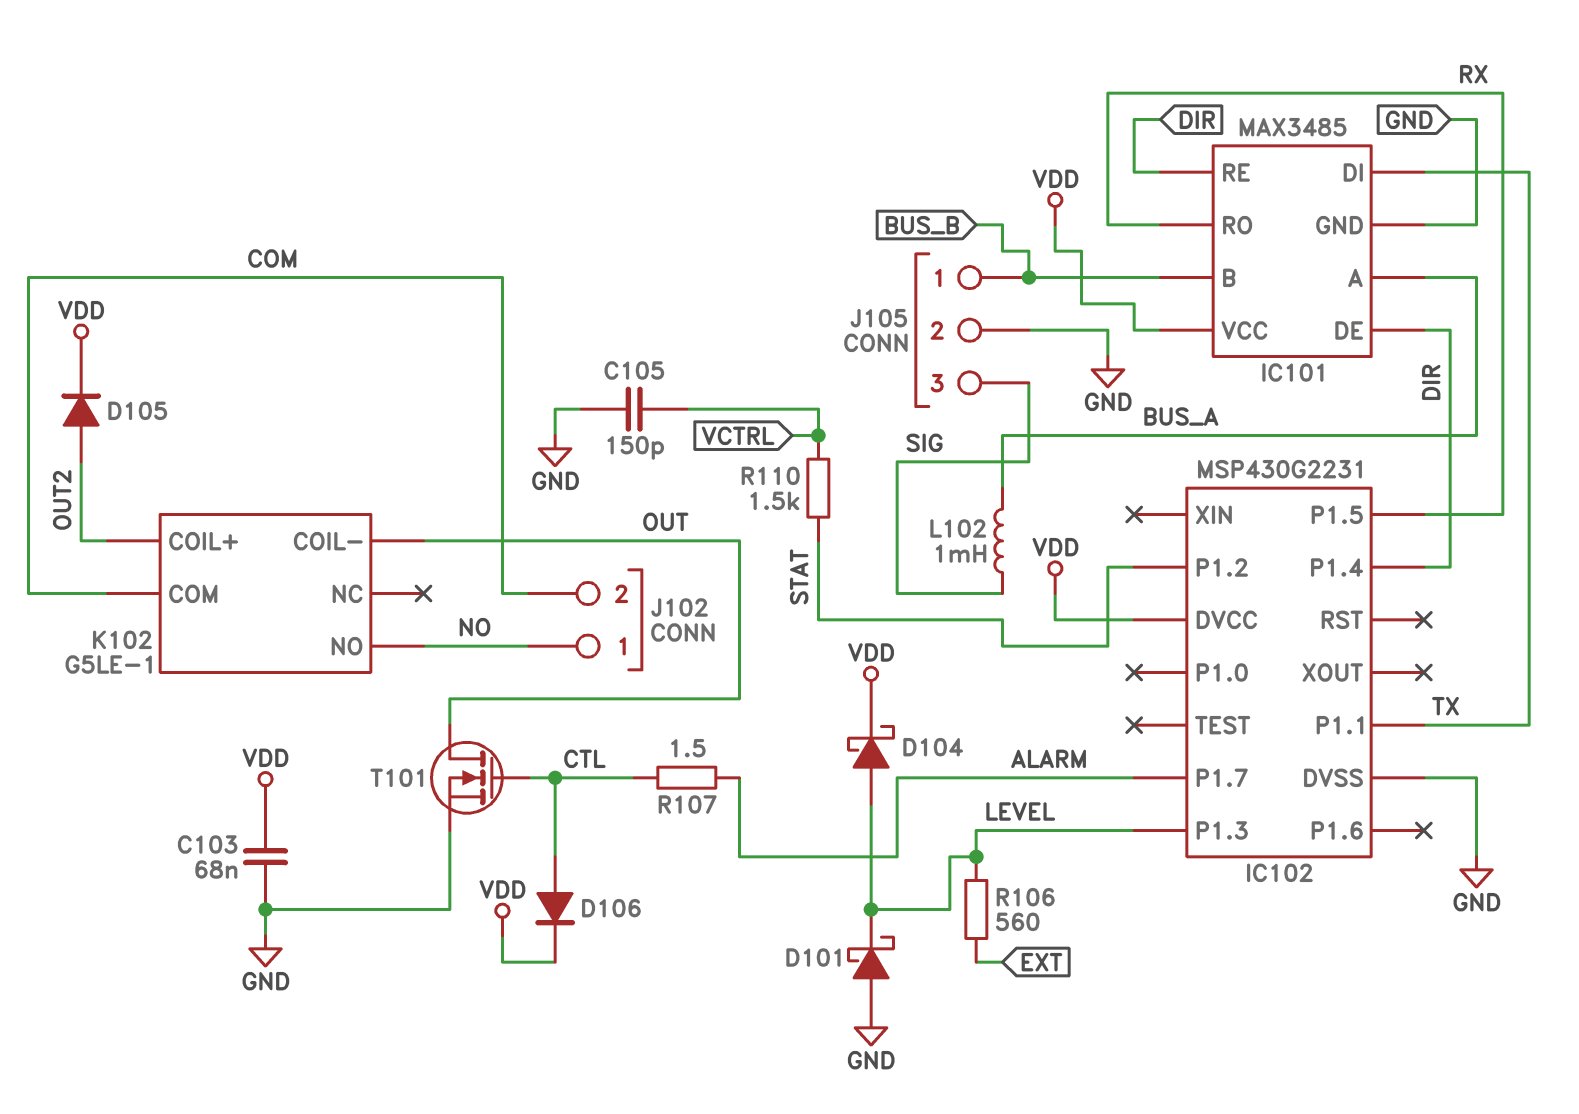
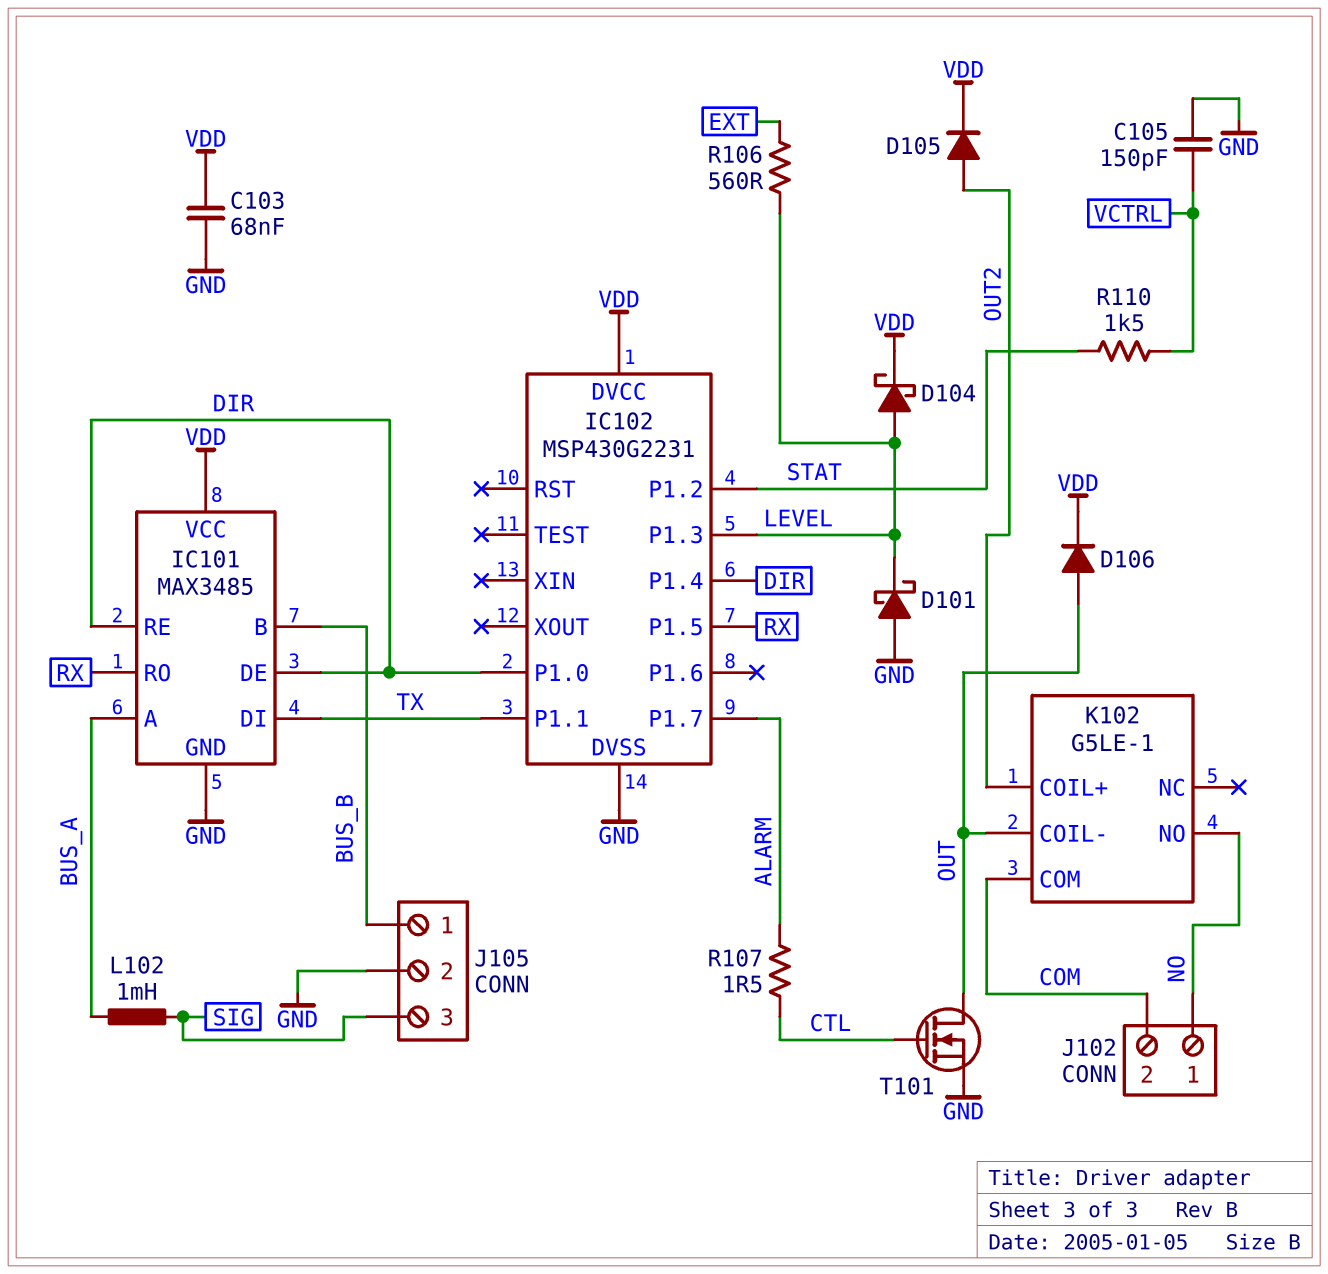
D106: diode (A CTL, K VDD) -> diode (A OUT, K VDD)
IC102 pin P1.0: none -> DIR

